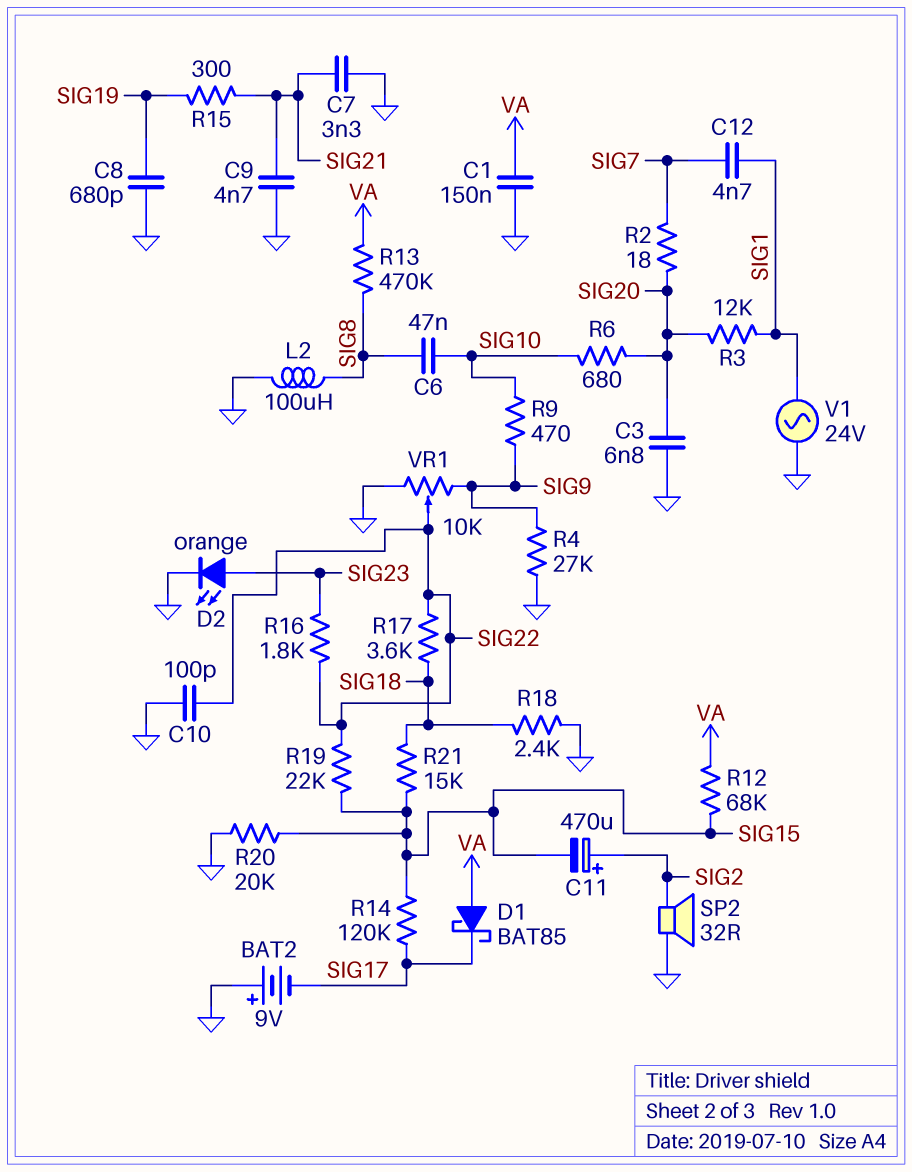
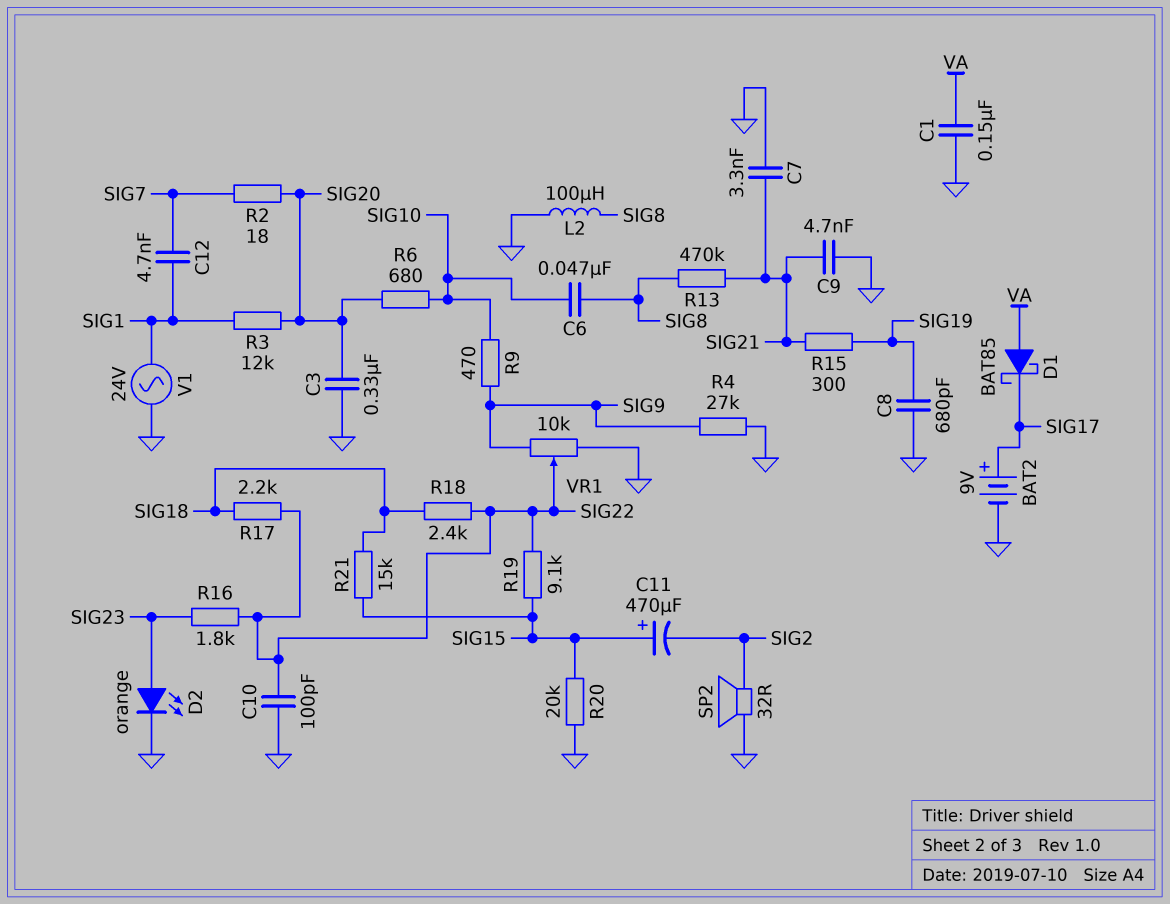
BAT2: 9V (plus GND, minus SIG17) -> 9V (plus SIG17, minus GND)
C3: 6.8nF (GND, SIG20) -> 330nF (GND, SIG20)
C11: 470uF (plus SIG2, minus SIG15) -> 470uF (plus SIG15, minus SIG2)
R12: 68k (SIG15, VA) -> none
R13: 470k (SIG8, VA) -> 470k (SIG8, SIG21)
R14: 120k (SIG15, SIG17) -> none
R17: 3.6k (SIG18, SIG22) -> 2.2k (SIG18, SIG22)
R18: 2.4k (GND, SIG18) -> 2.4k (SIG18, SIG22)
R19: 22k (SIG15, SIG22) -> 9.1k (SIG15, SIG22)

